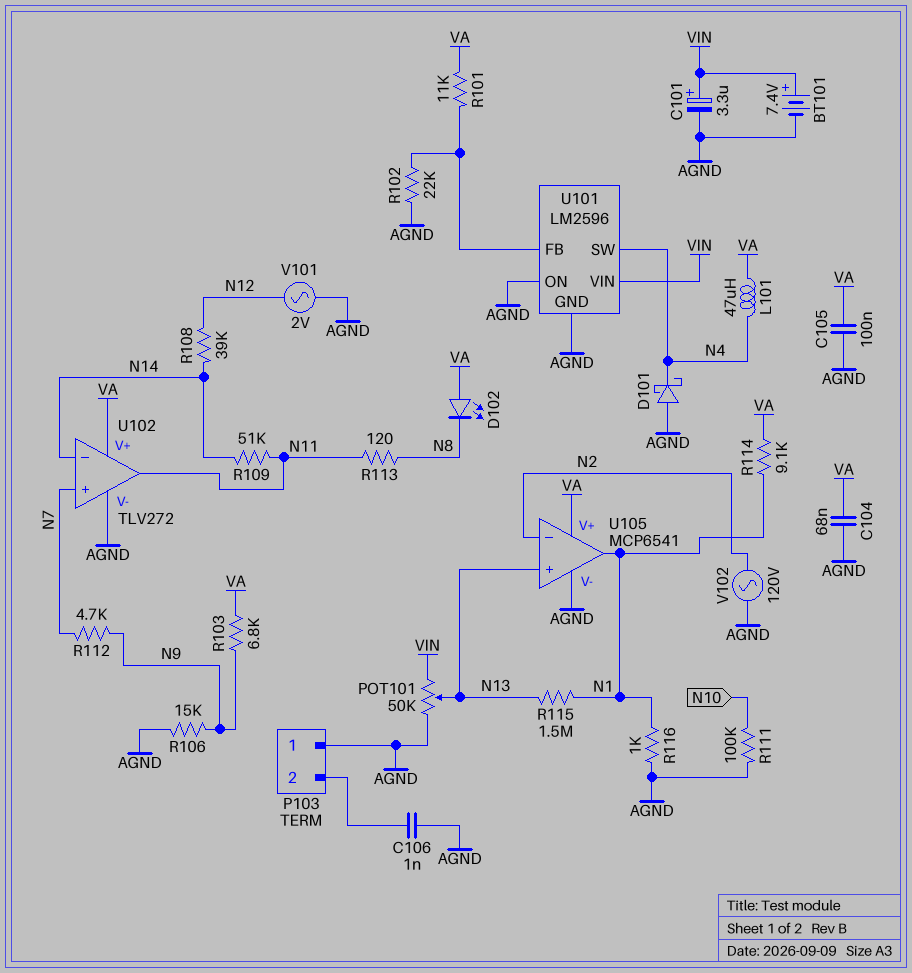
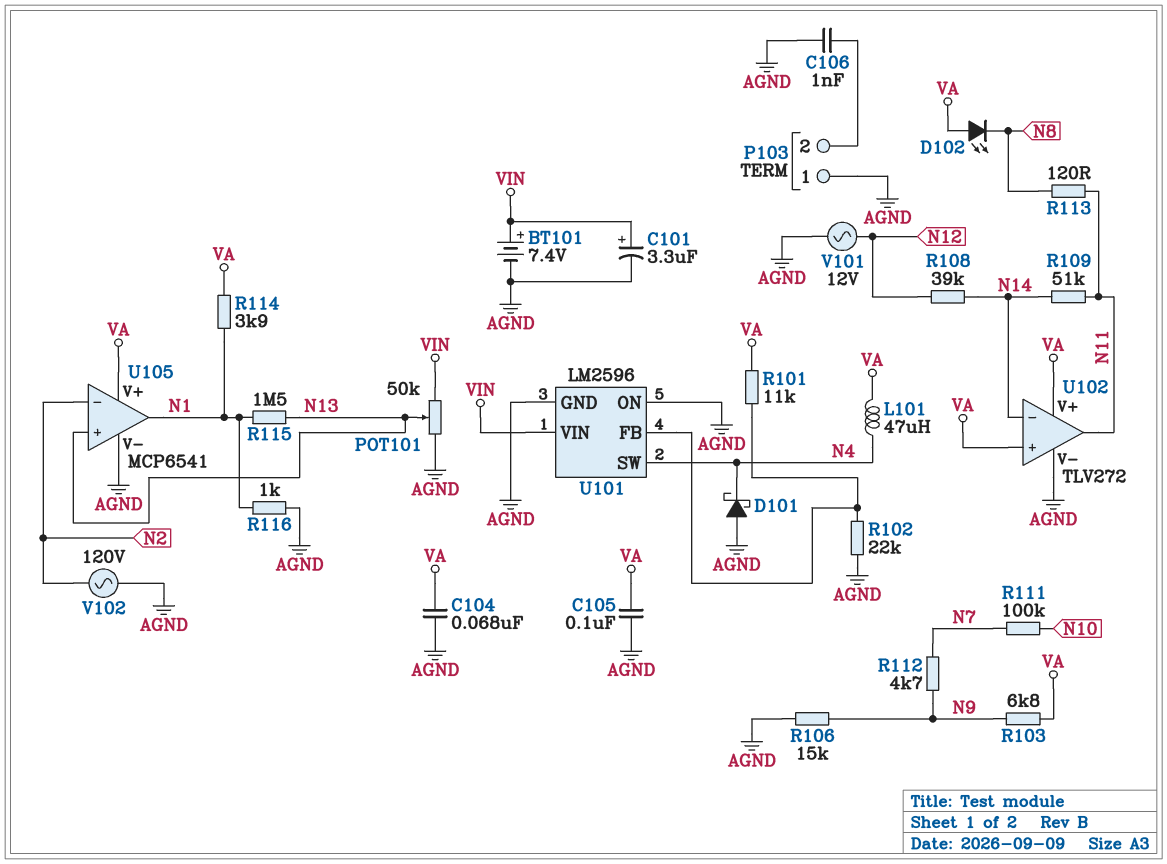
R111: 100k (AGND, N10) -> 100k (N7, N10)
R114: 9.1k (N1, VA) -> 3.9k (N1, VA)
U102 pin in+: N7 -> VA
V101: AC 2V (AGND, N12) -> AC 12V (AGND, N12)

